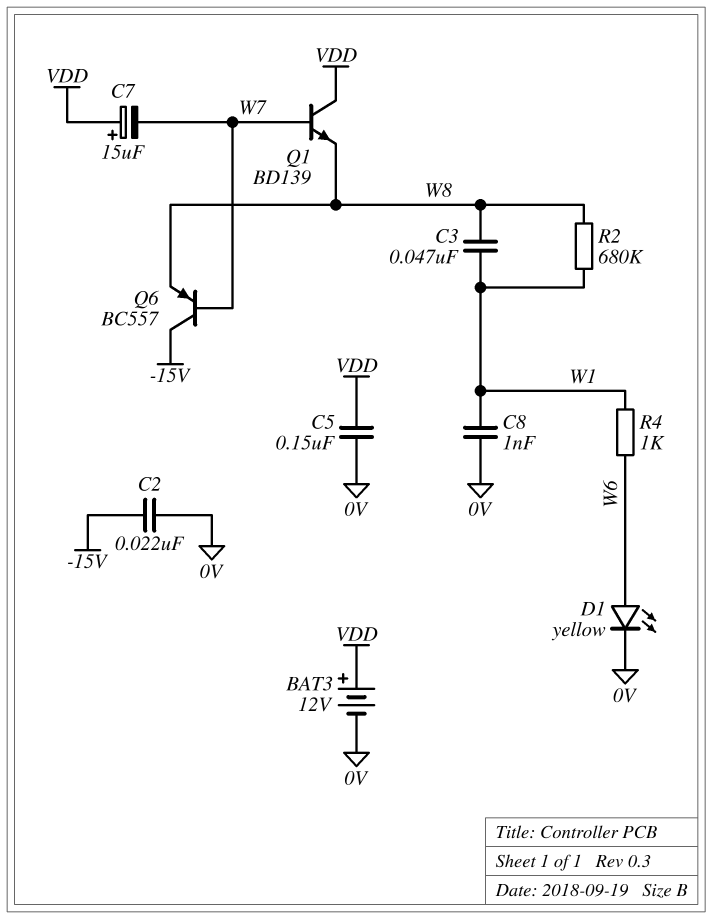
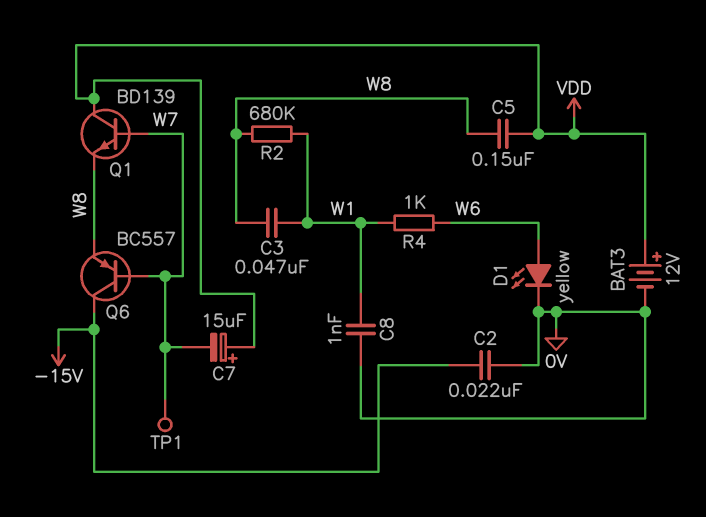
C5: 150nF (0V, VDD) -> 150nF (VDD, W8)
TP1: none -> test point (W7)

